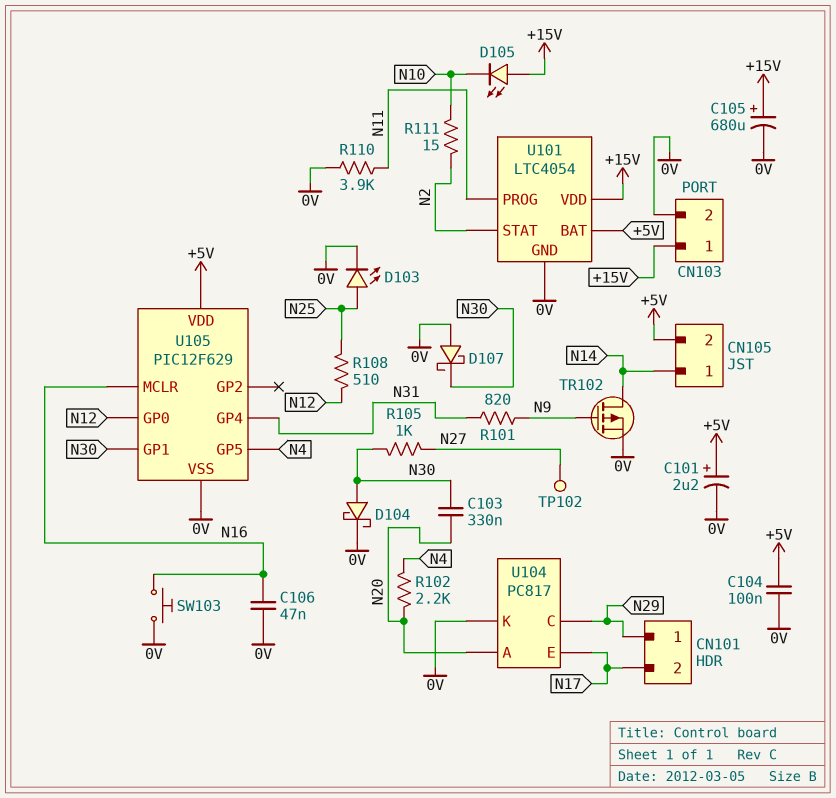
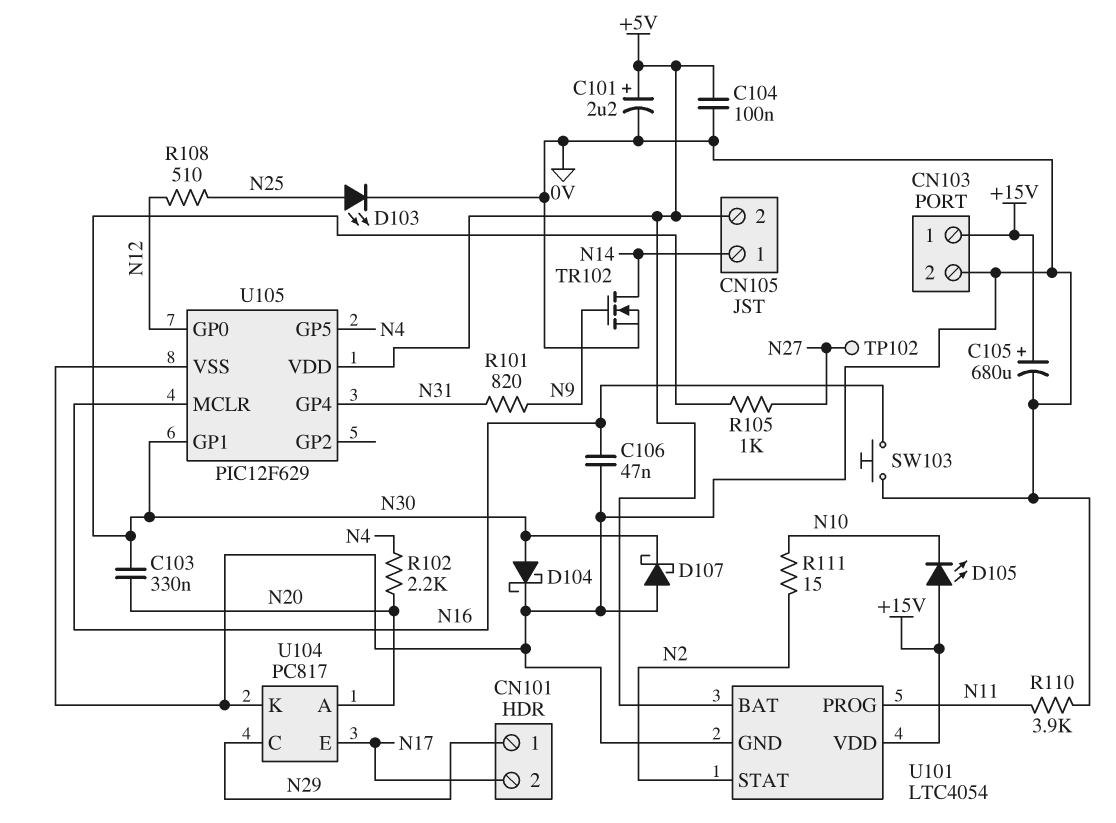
TR102: PMOS (G N9, D N14, S 0V) -> NMOS (G N9, D N14, S 0V)

